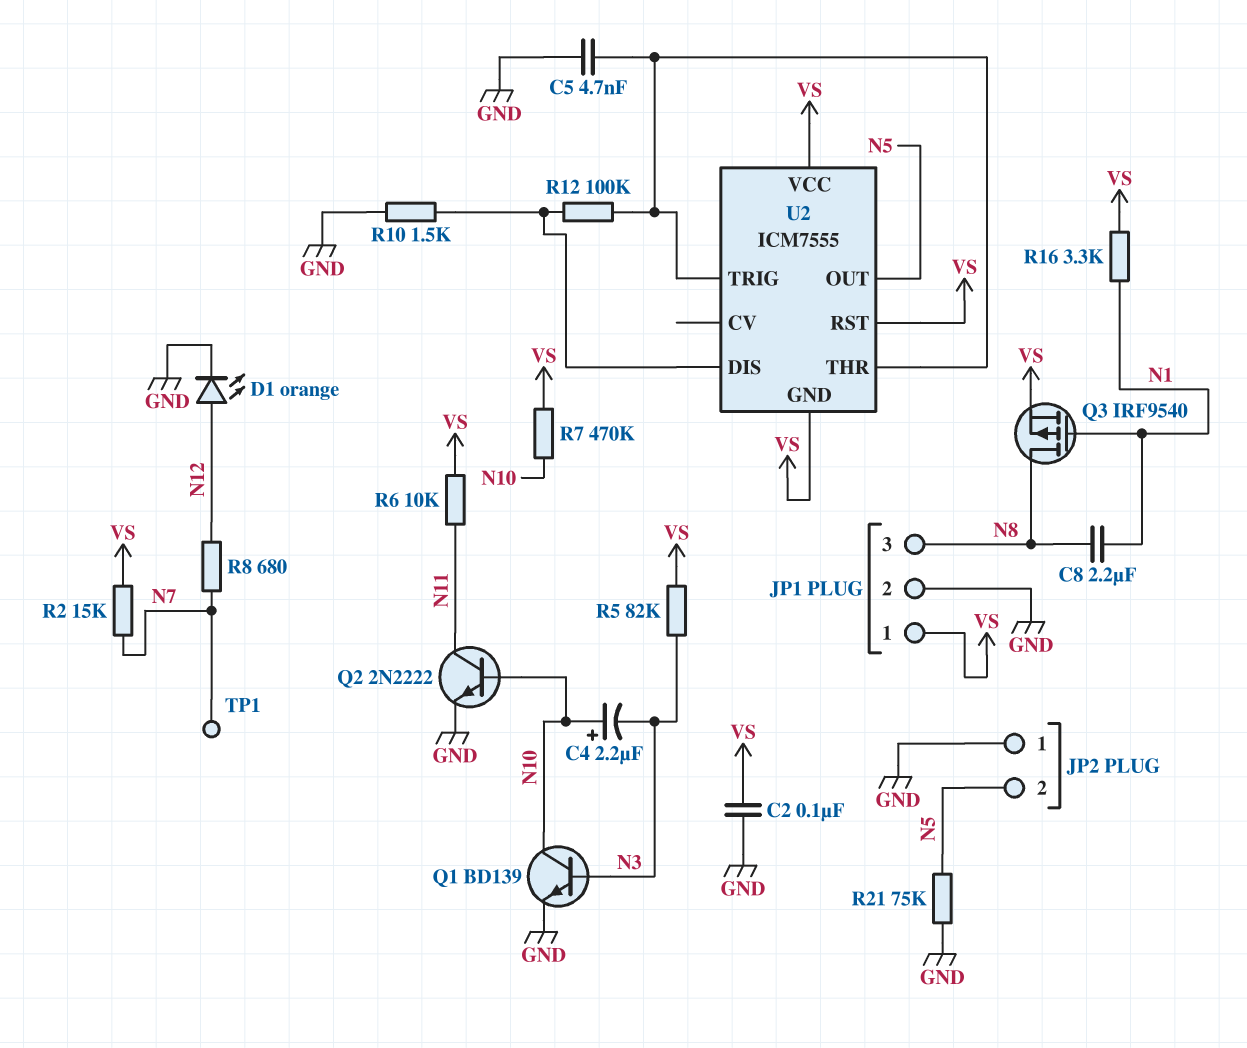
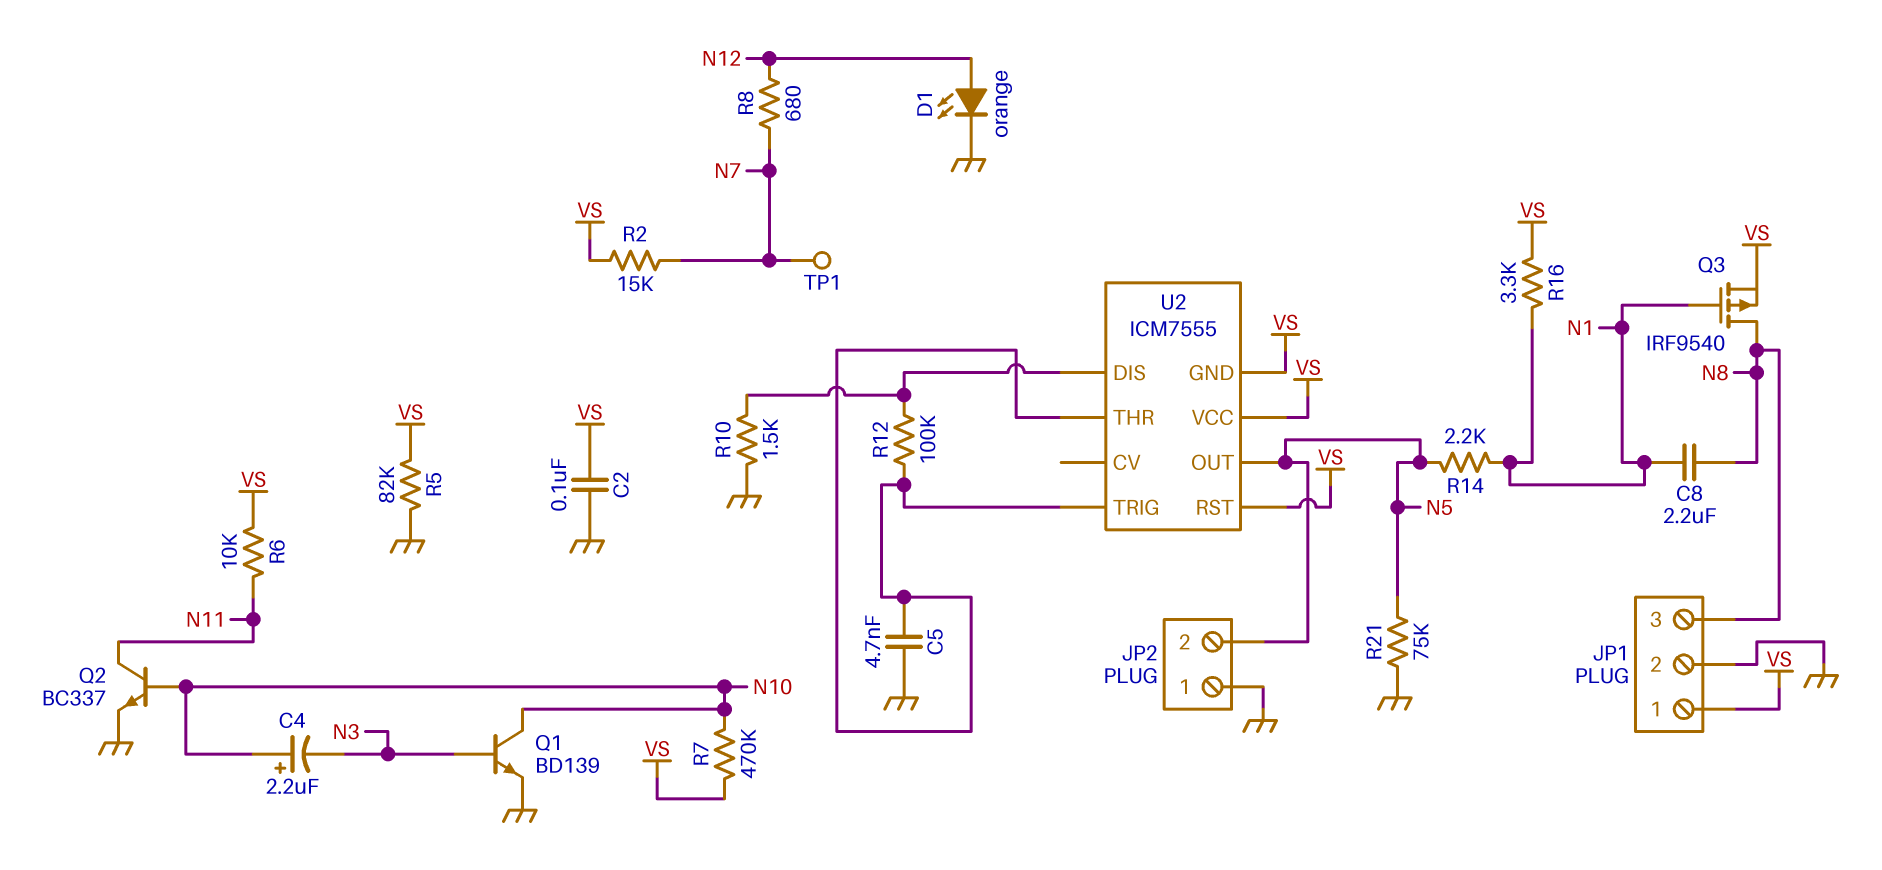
Q2: NPN 2N2222 (B N10, C N11, E GND) -> NPN BC337 (B N10, C N11, E GND)
R5: 82k (N3, VS) -> 82k (GND, VS)
R14: none -> 2.2k (N1, N5)

